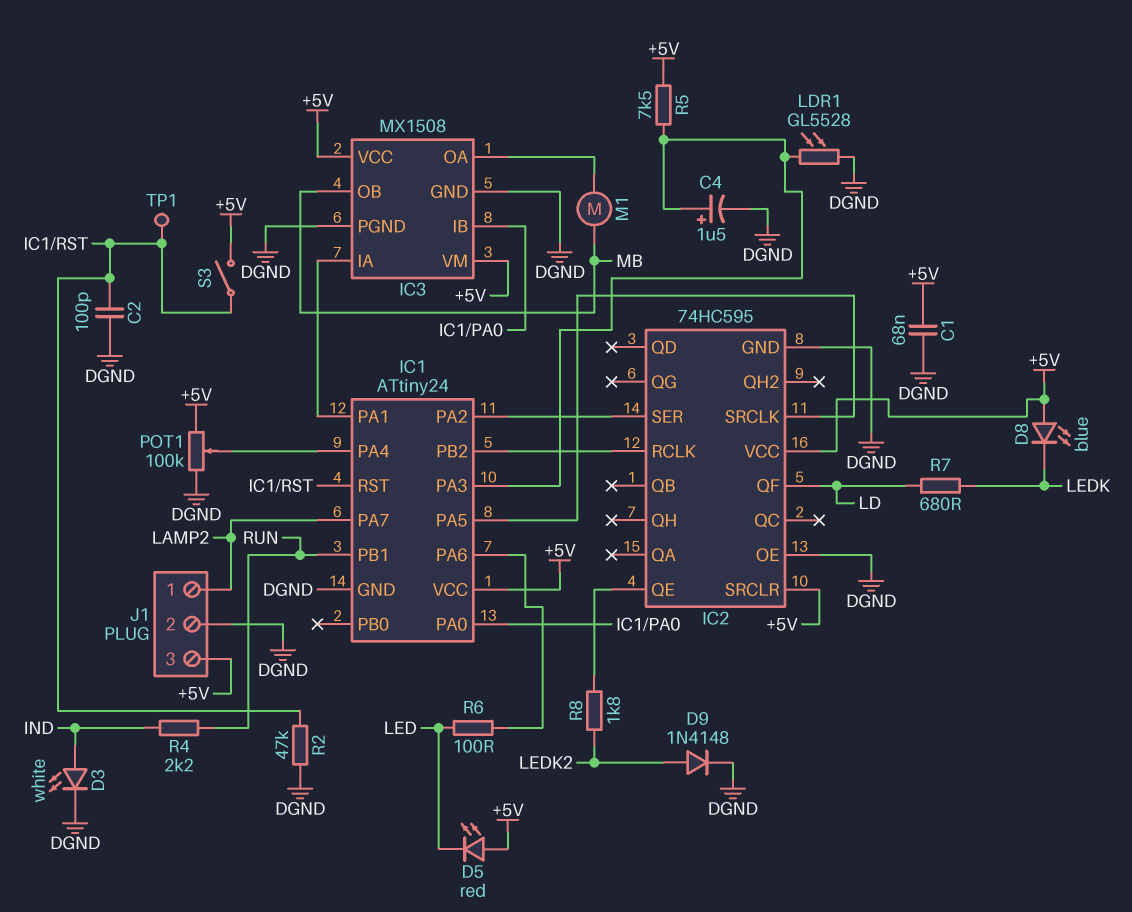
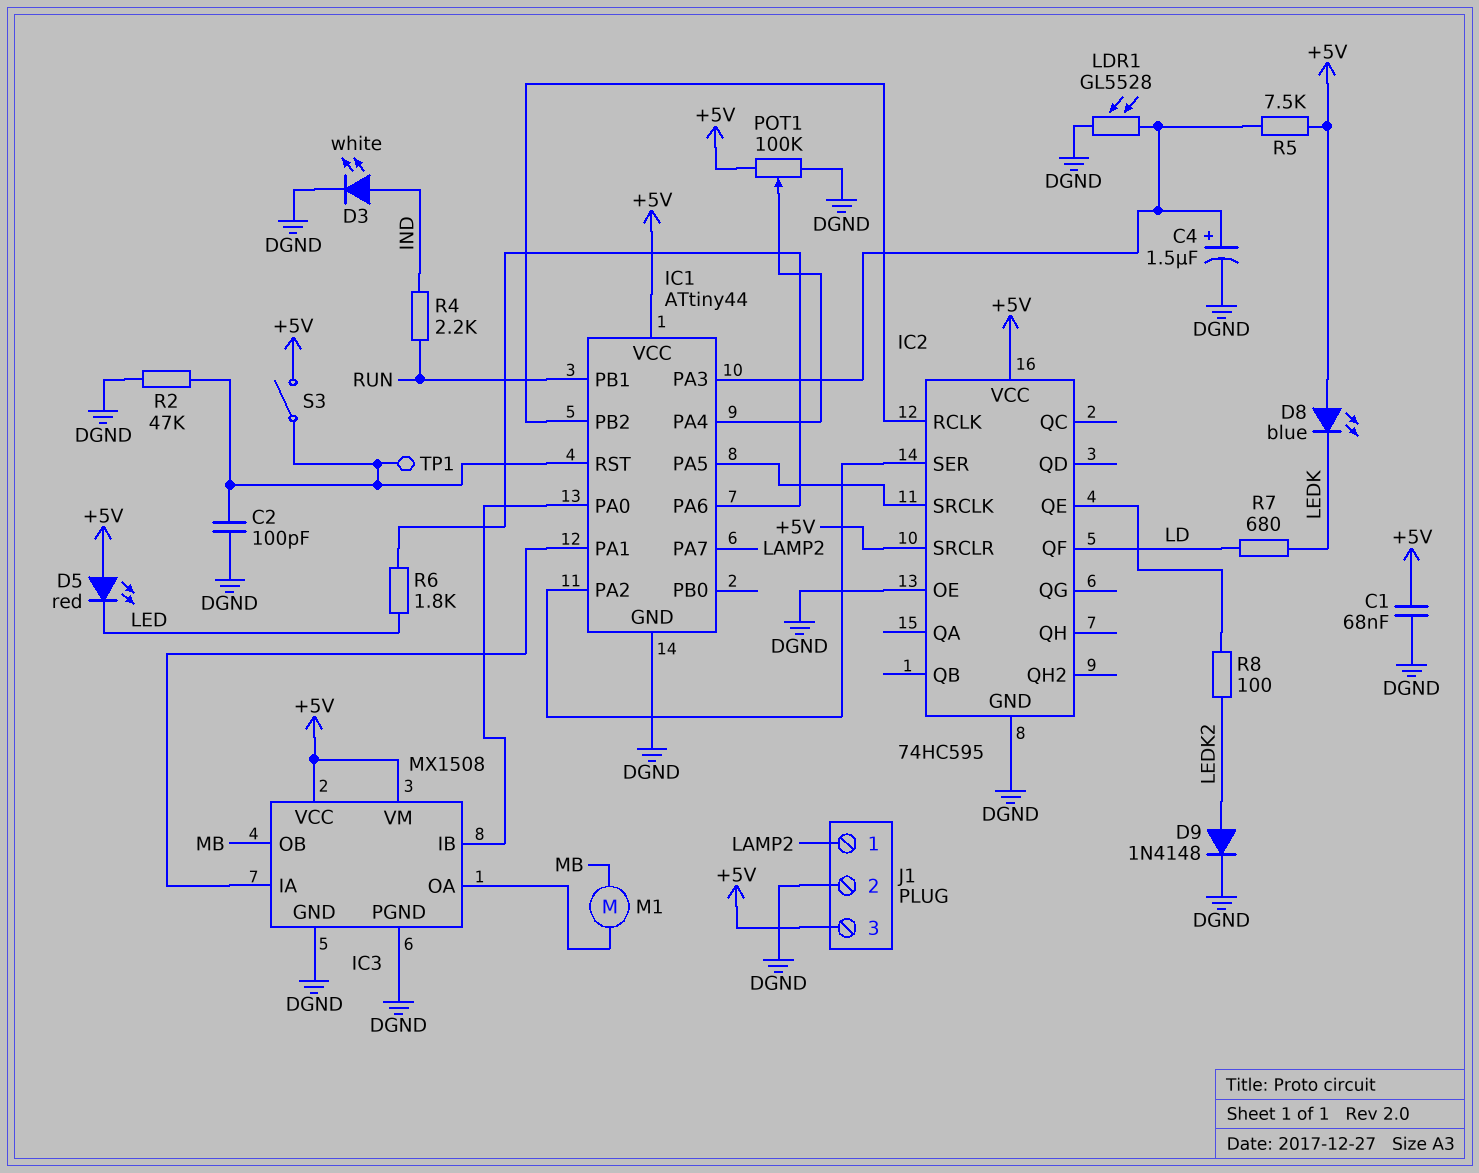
IC1: ATtiny24 -> ATtiny44
R6: 100 (IC1/PA6, LED) -> 1.8k (IC1/PA6, LED)
R8: 1.8k (IC2/QE, LEDK2) -> 100 (IC2/QE, LEDK2)

